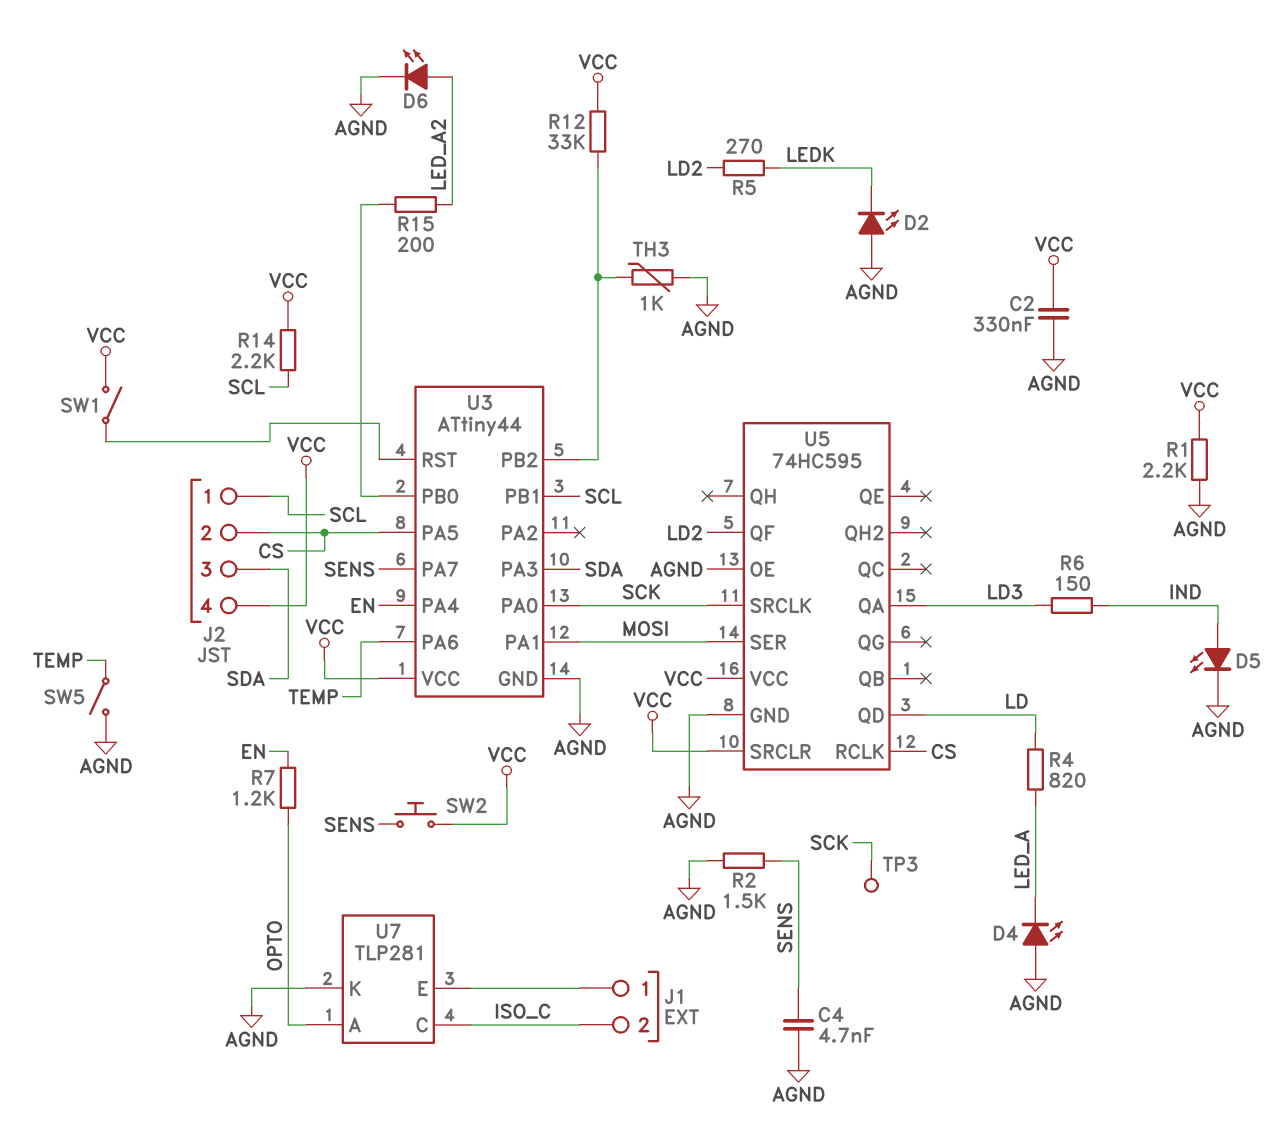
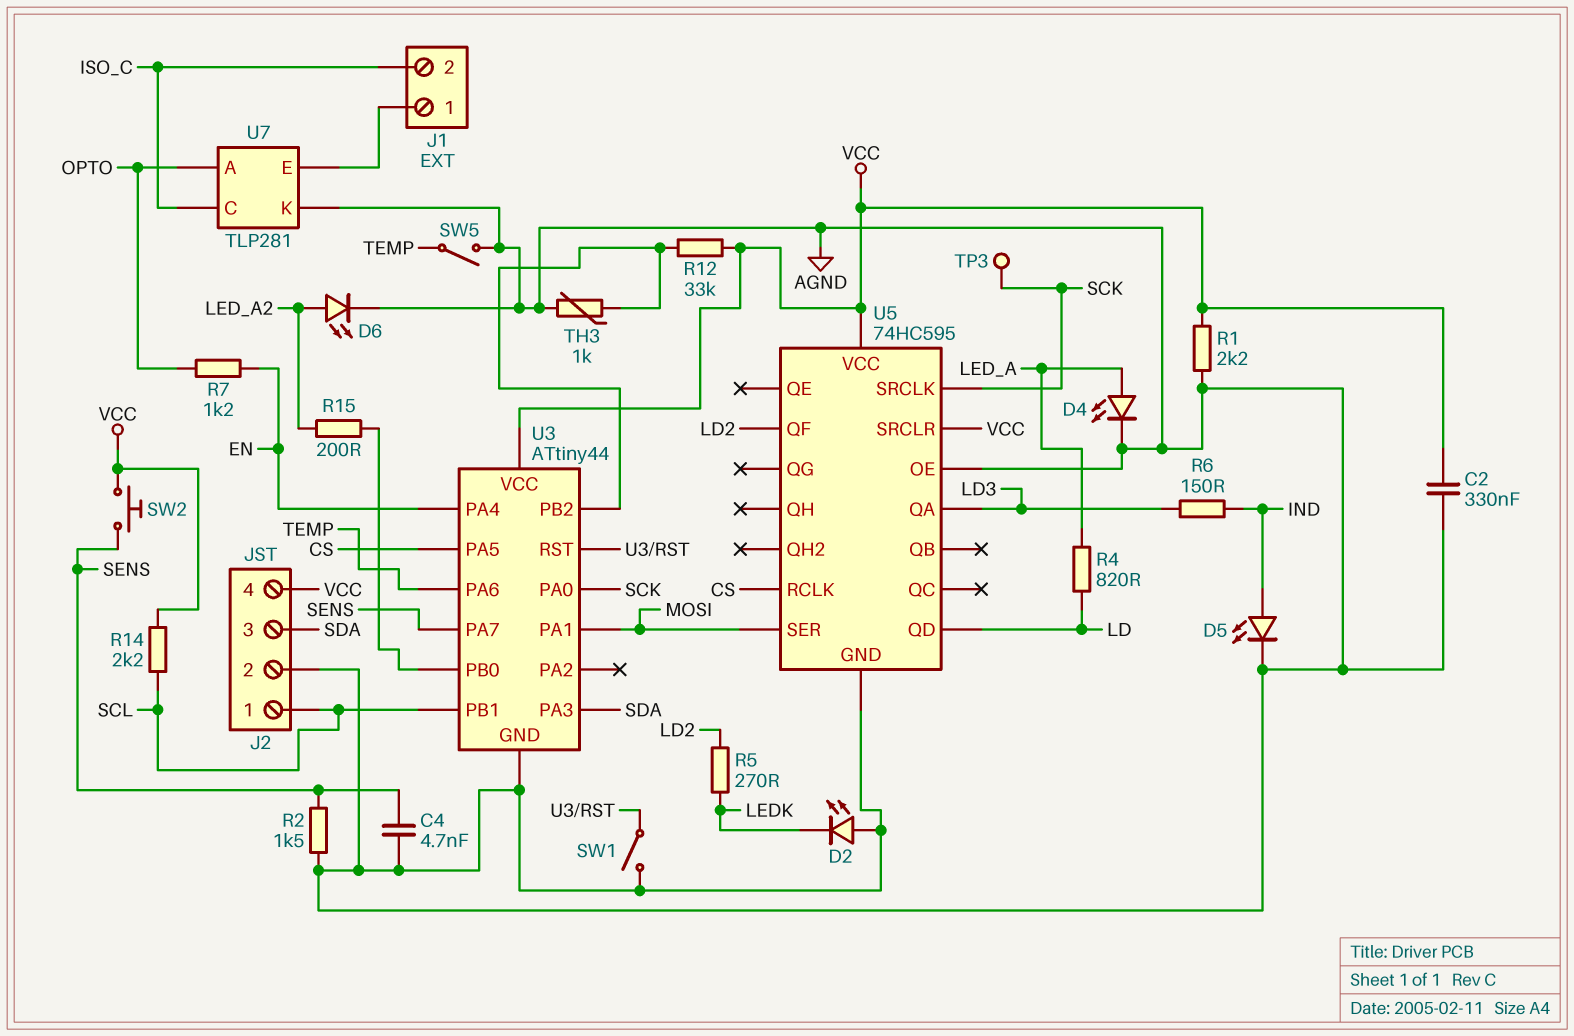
D4: LED (A AGND, K LED_A) -> LED (A LED_A, K AGND)
J2 pin 2: CS -> AGND
SW1: switch (U3/RST, VCC) -> switch (AGND, U3/RST)

